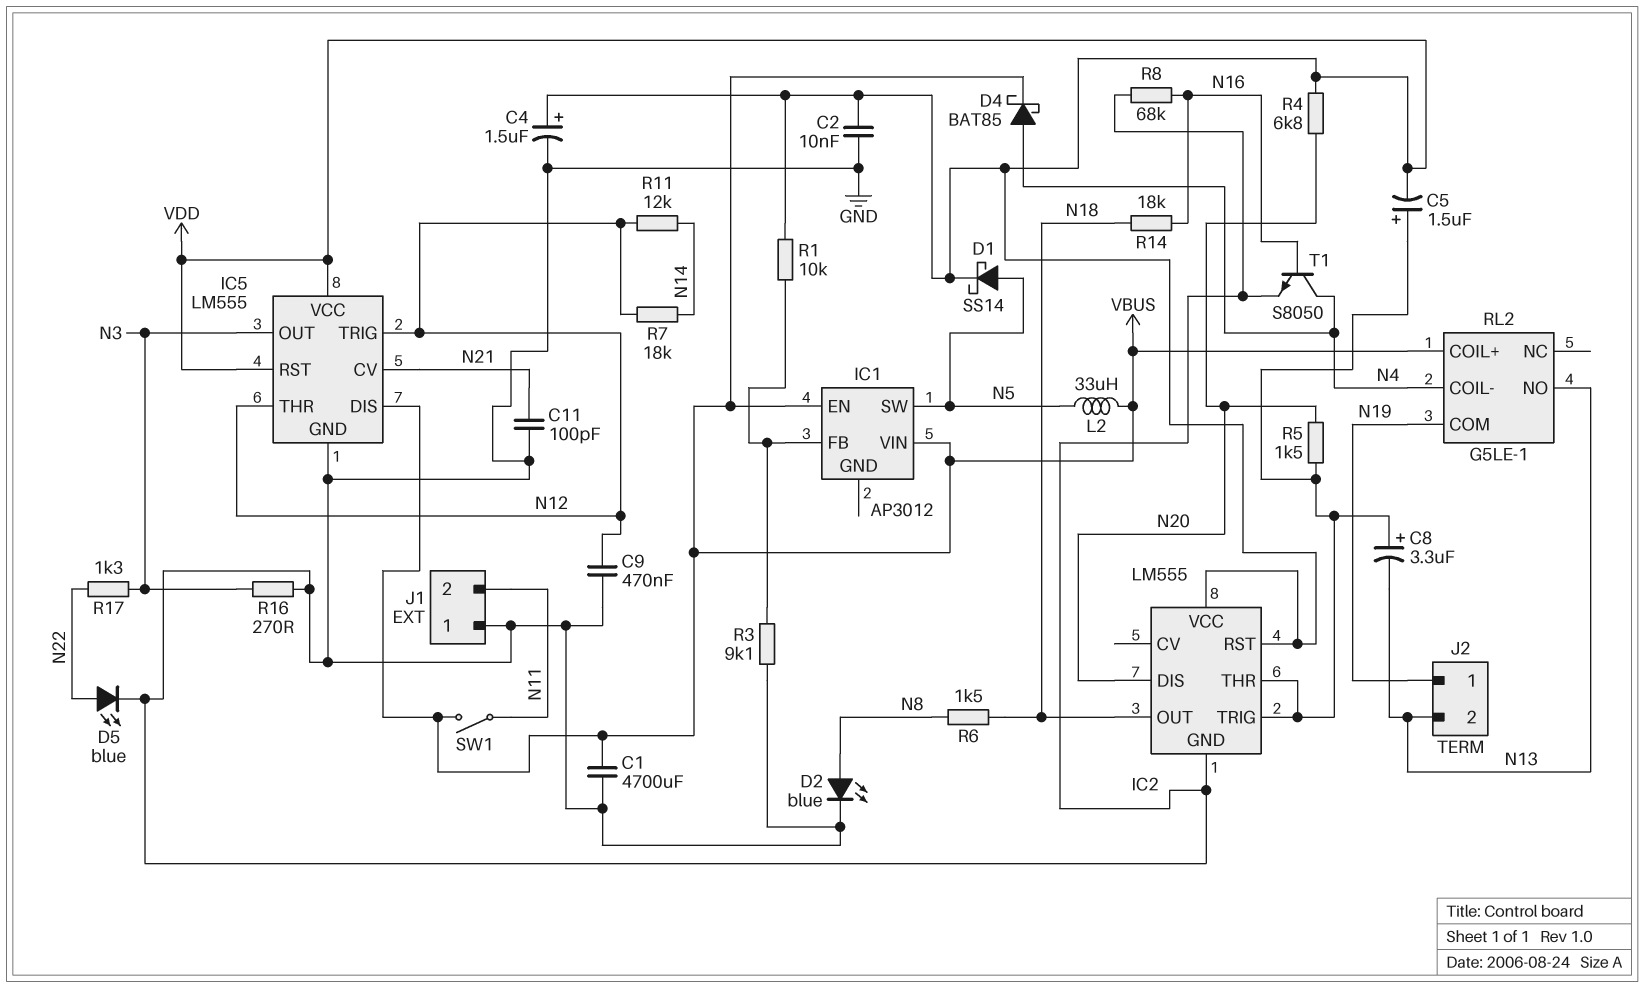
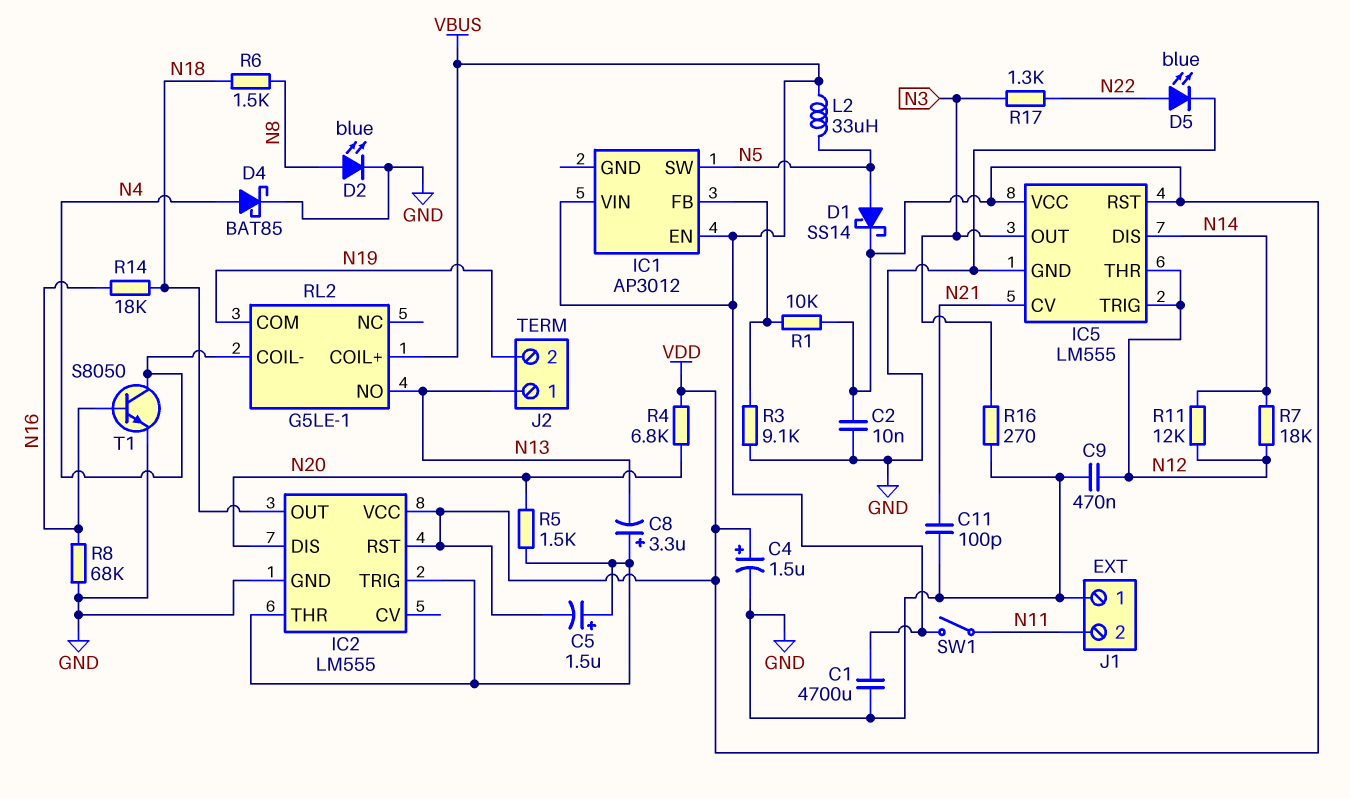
D4: schottky BAT85 (A N4, K VBUS) -> schottky BAT85 (A N4, K GND)
IC5 pin DIS: VBUS -> N14
J2 pin 1: N19 -> N13
J2 pin 2: N13 -> N19

